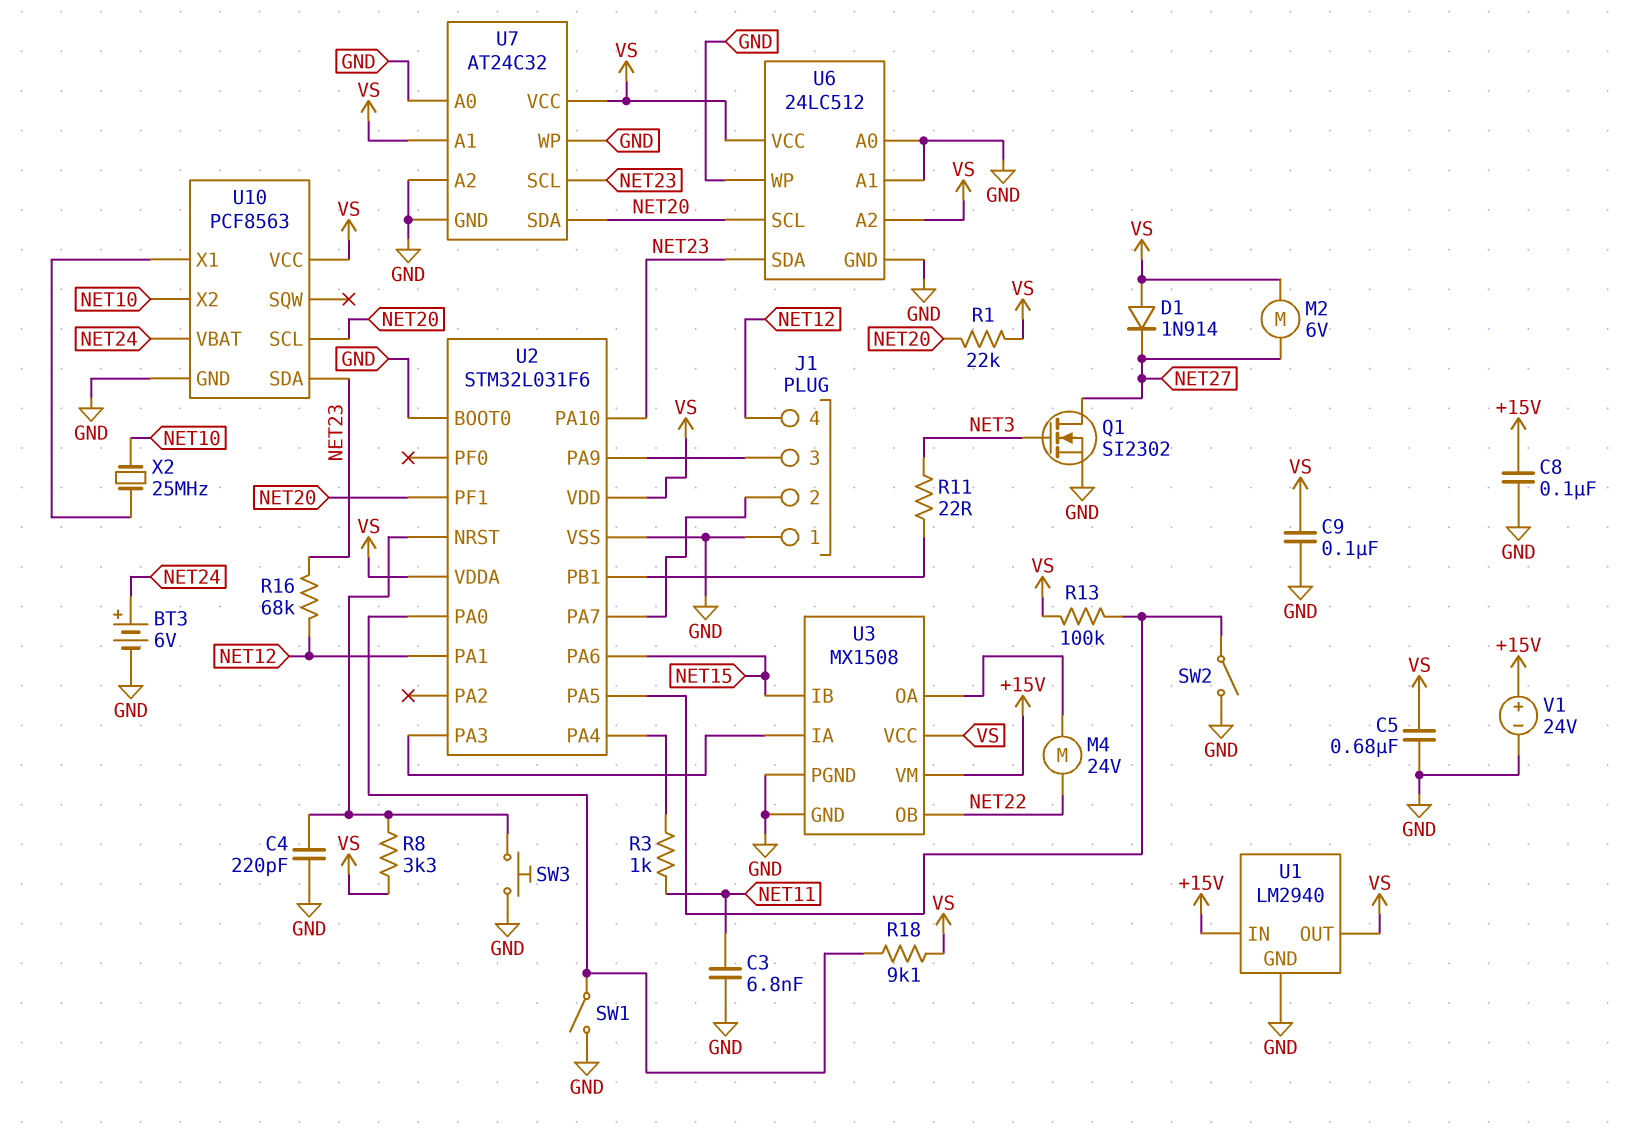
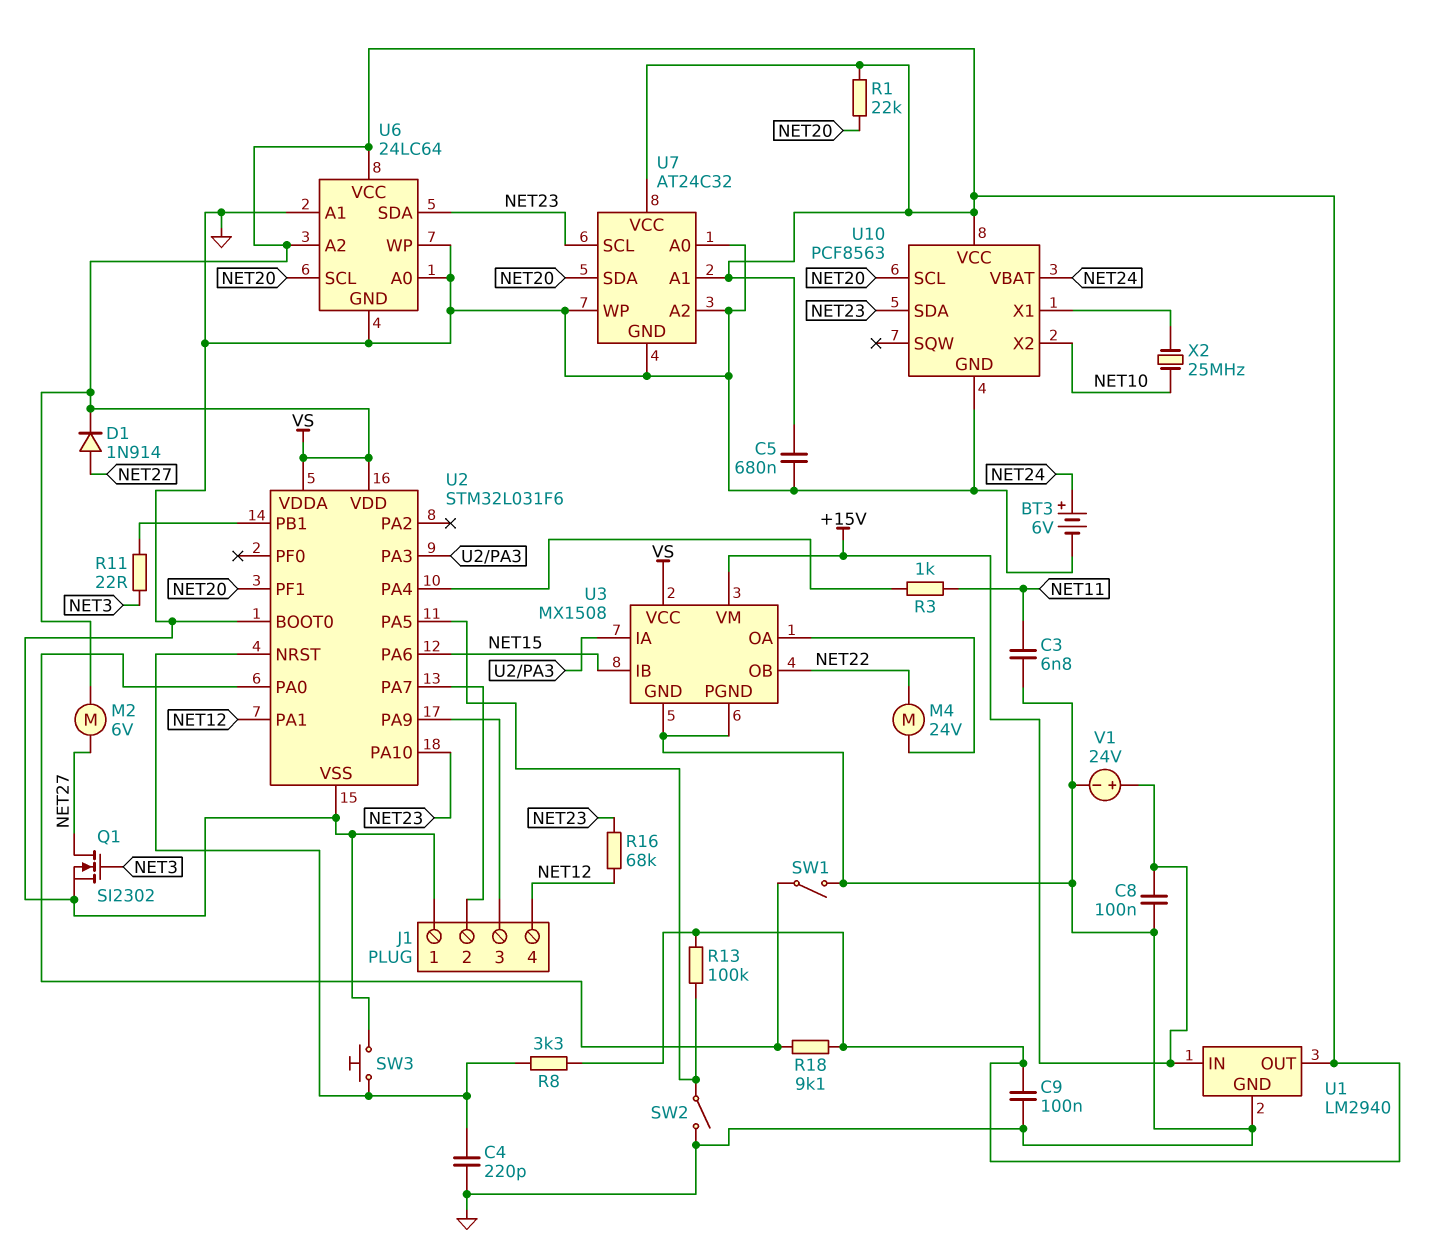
D1: diode 1N914 (A VS, K NET27) -> diode 1N914 (A NET27, K VS)
U6: 24LC512 -> 24LC64

